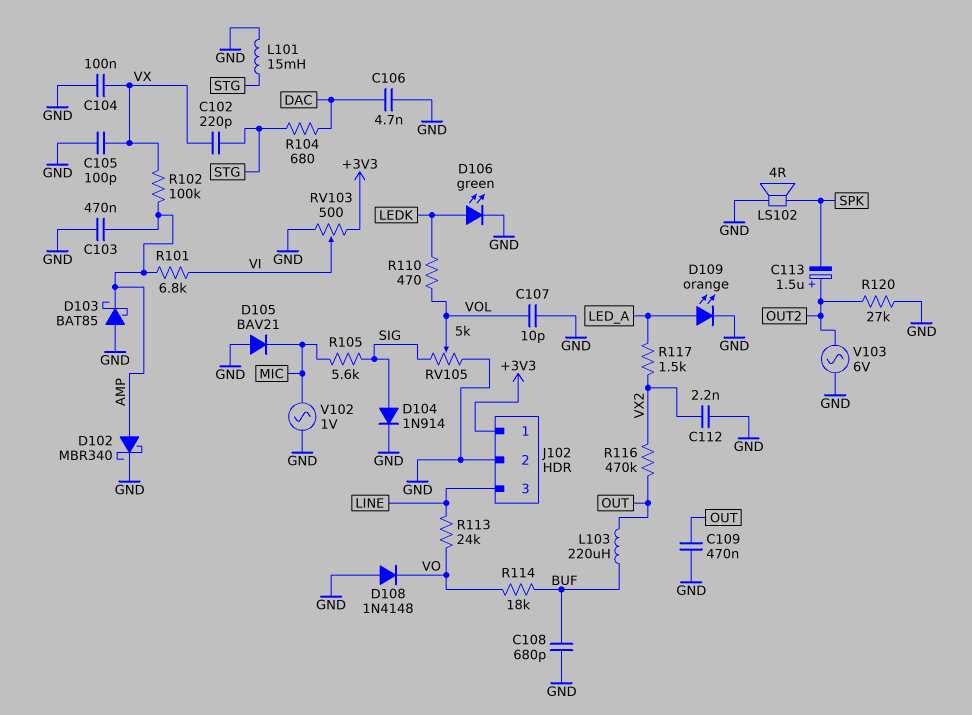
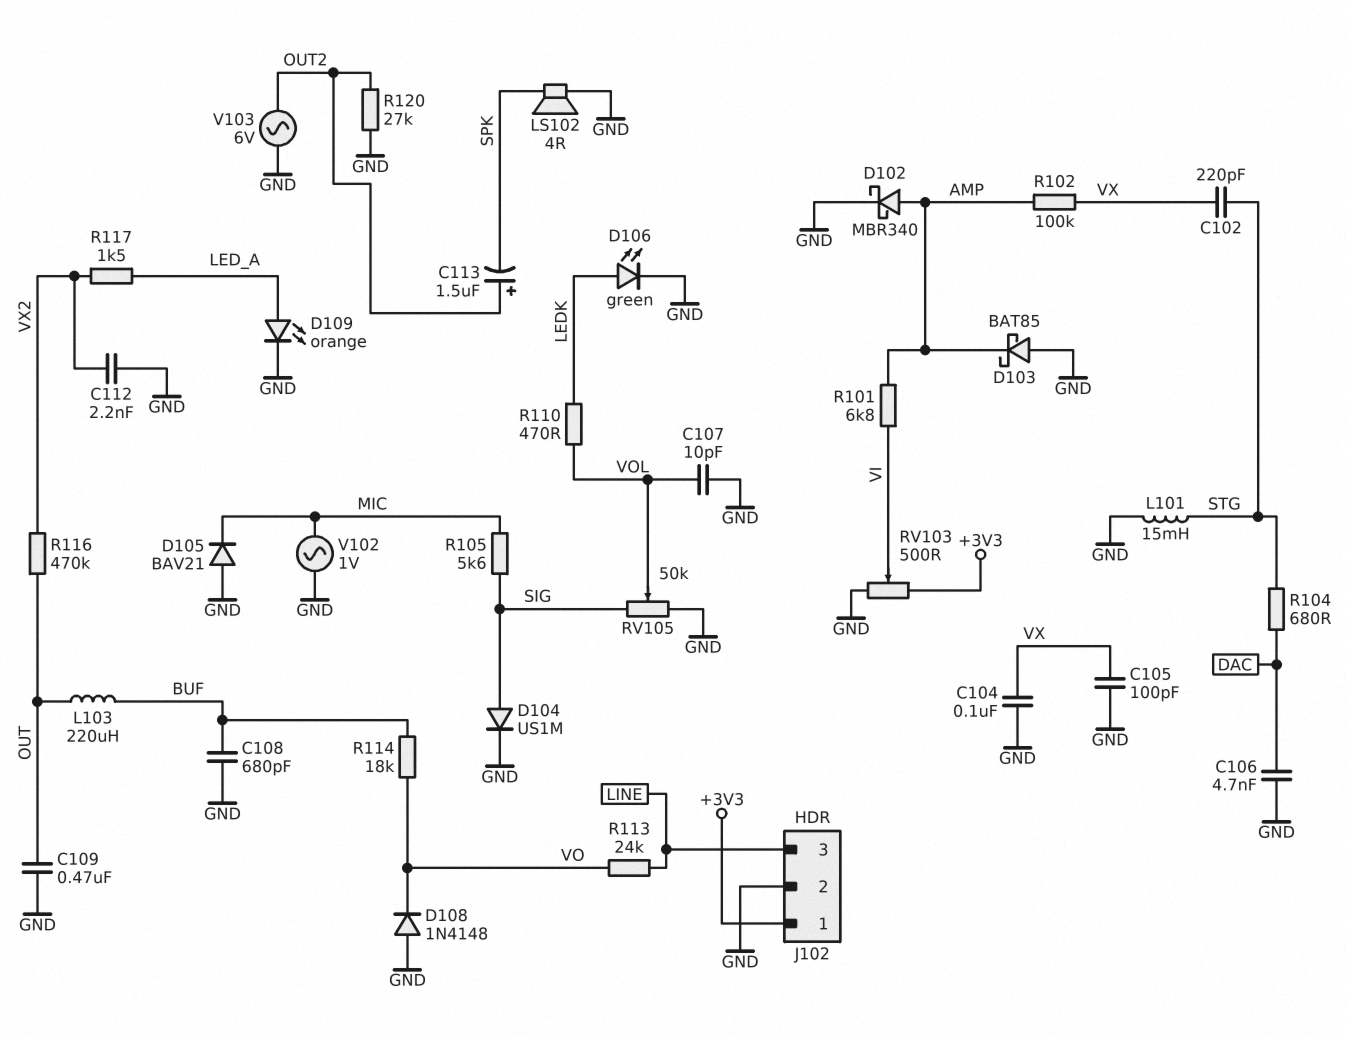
C103: 470nF (AMP, GND) -> none
D104: diode 1N914 (A SIG, K GND) -> diode US1M (A SIG, K GND)
RV105: 5k (GND, SIG, wiper VOL) -> 50k (GND, SIG, wiper VOL)

